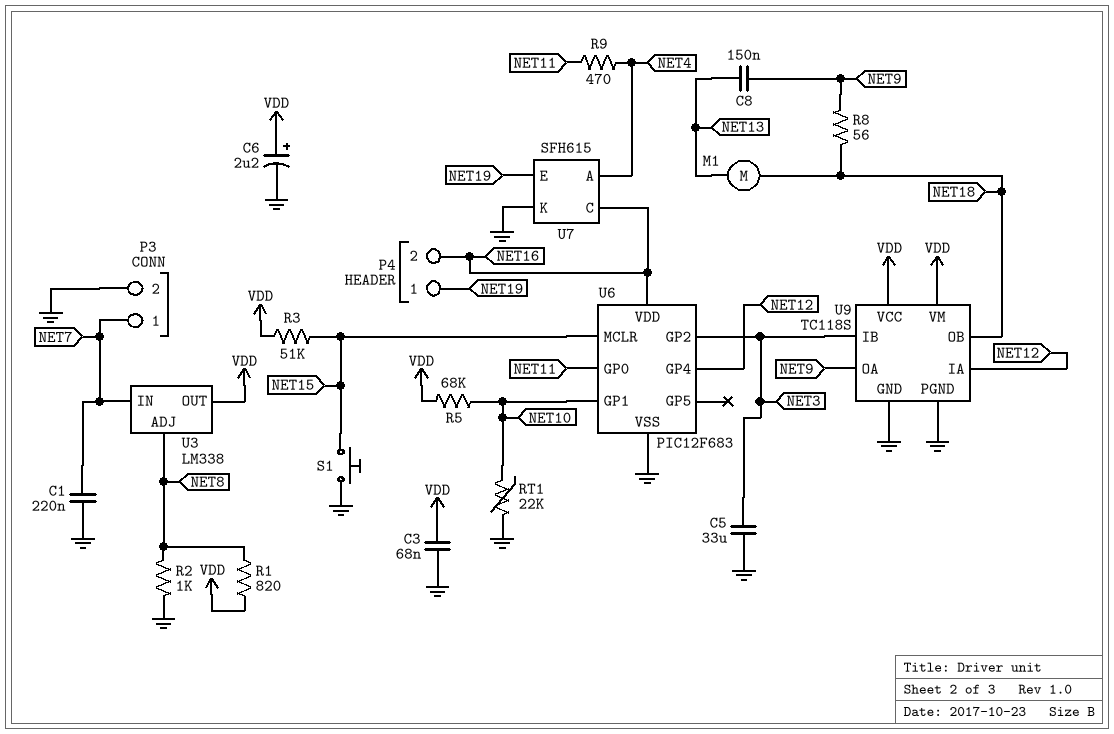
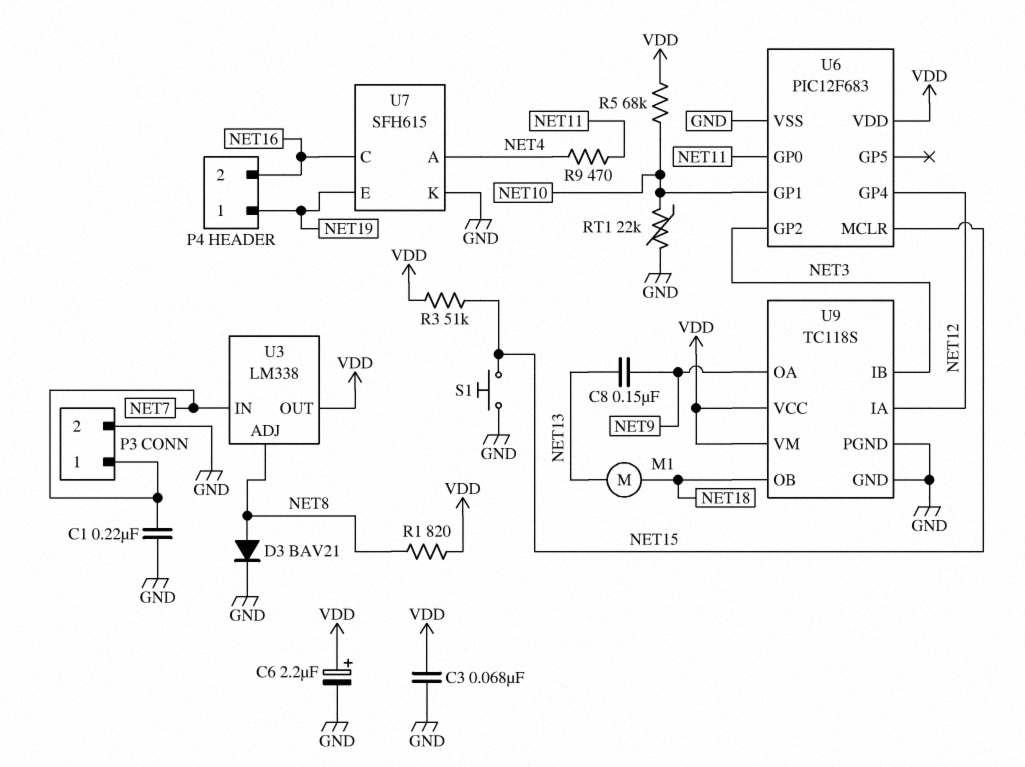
C5: 33uF (GND, NET3) -> none
D3: none -> diode BAV21 (A NET8, K GND)
R2: 1k (GND, NET8) -> none
R8: 56 (NET9, NET18) -> none
U6 pin VDD: NET16 -> VDD

